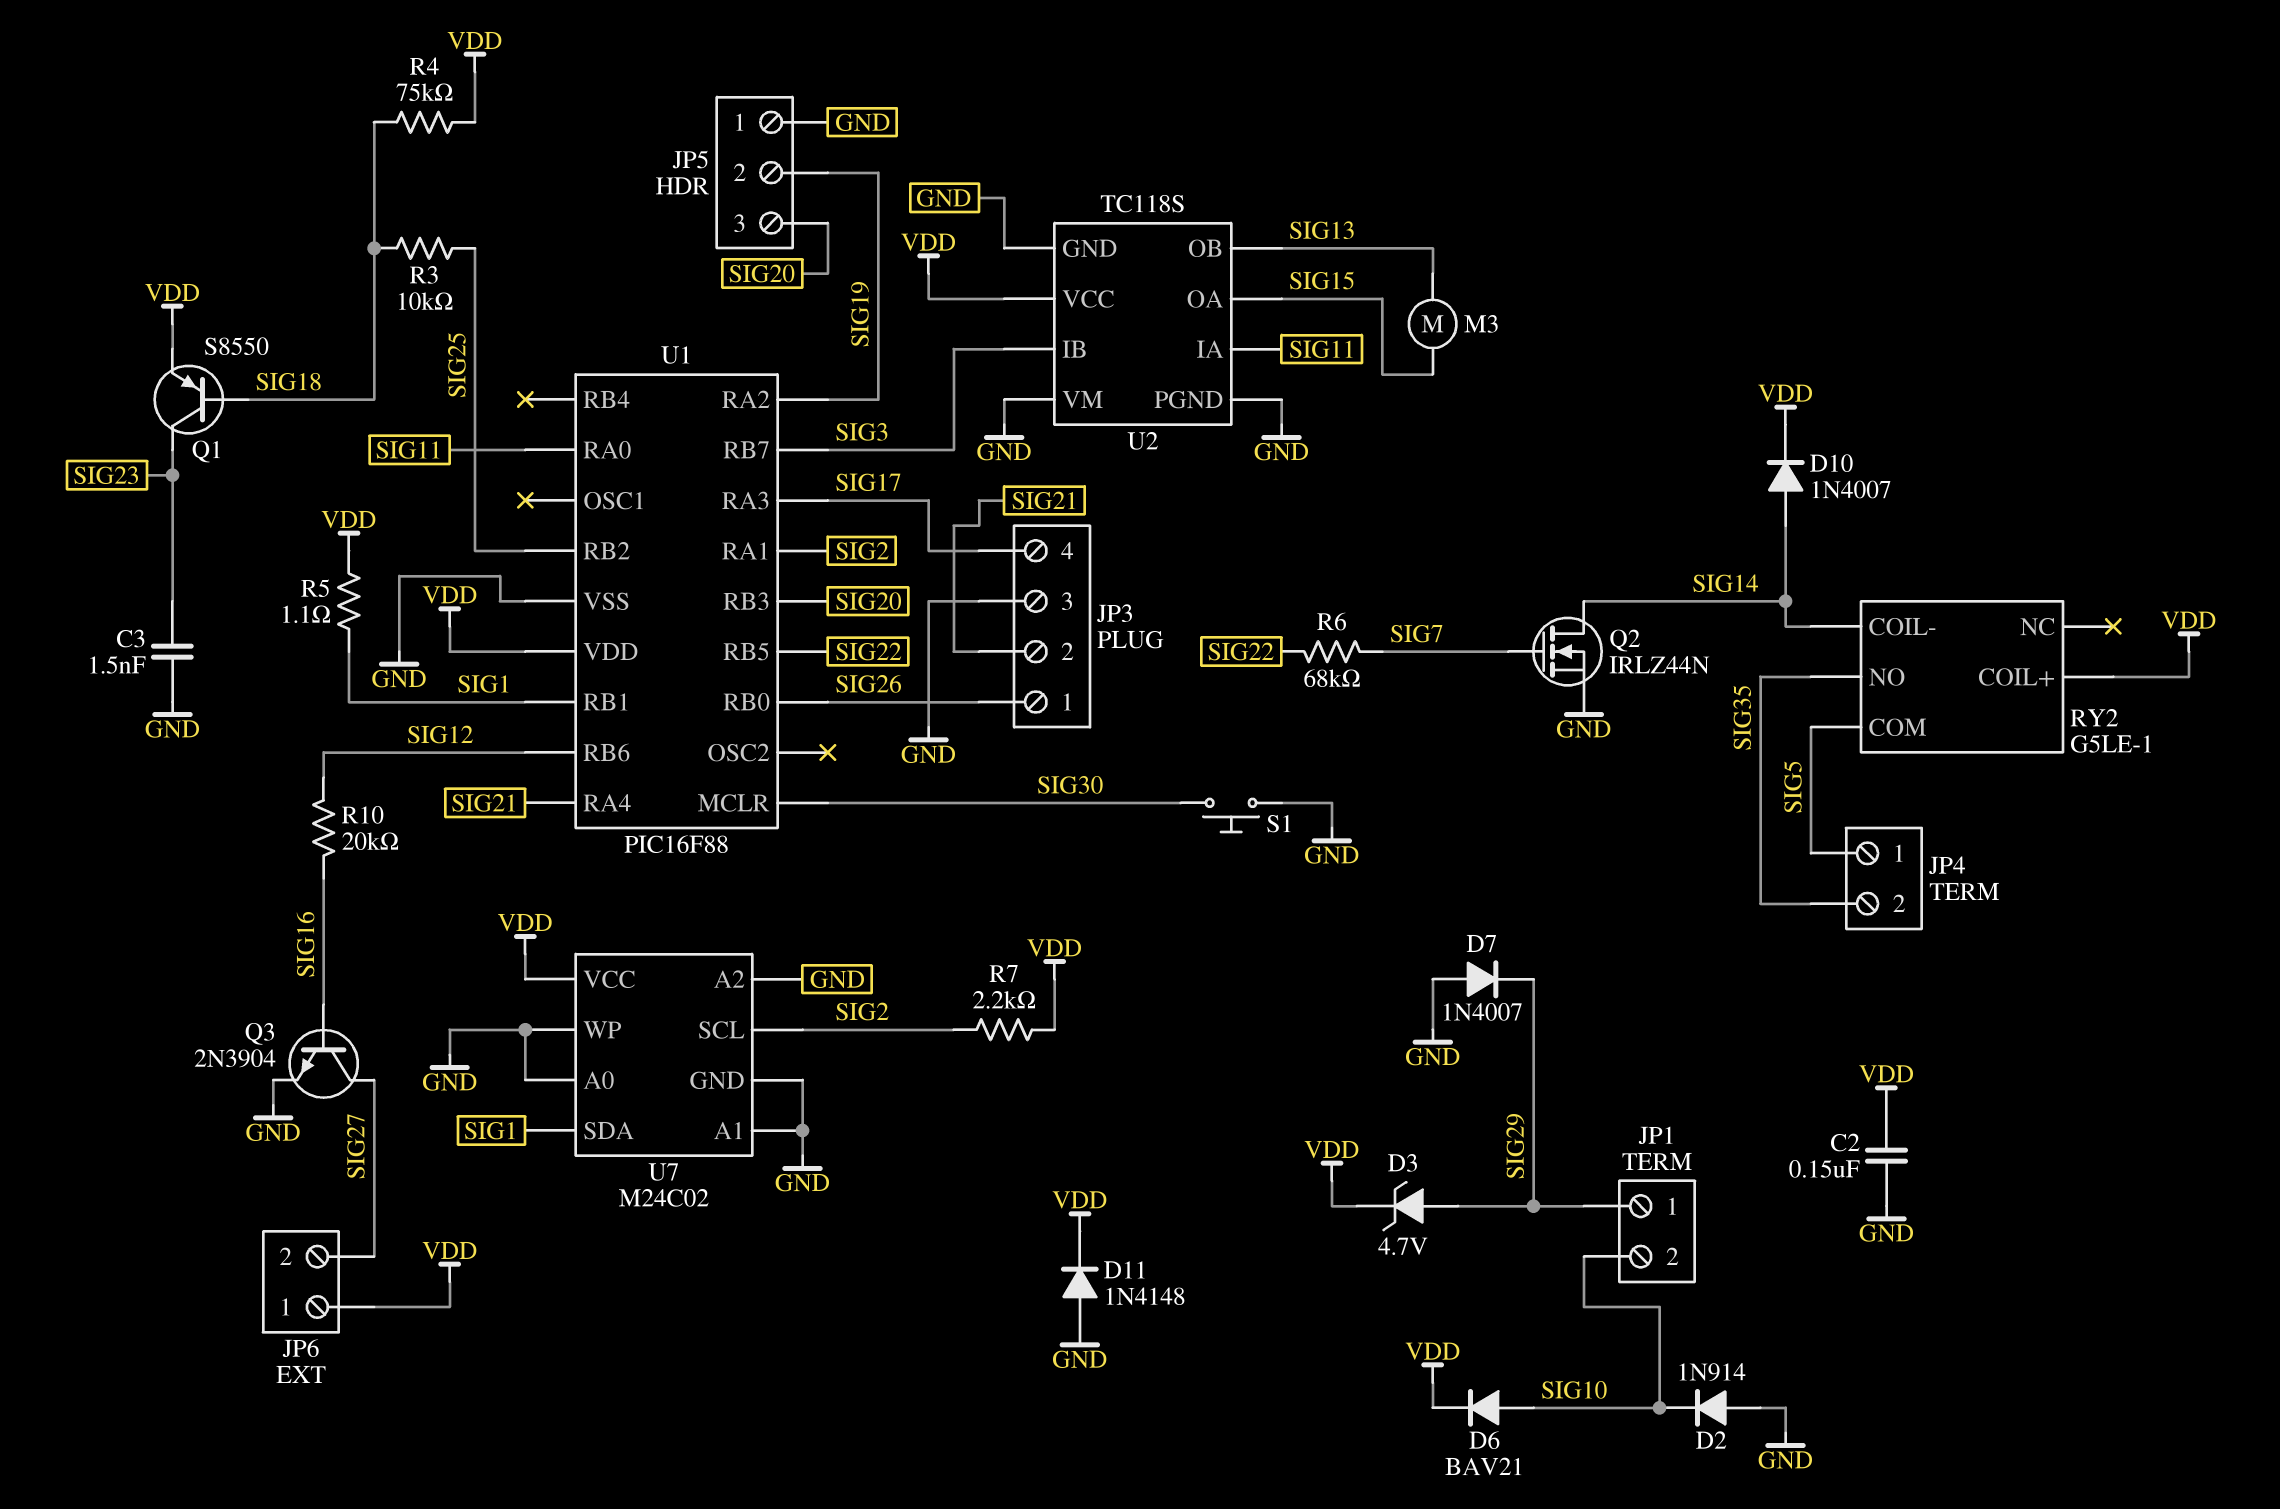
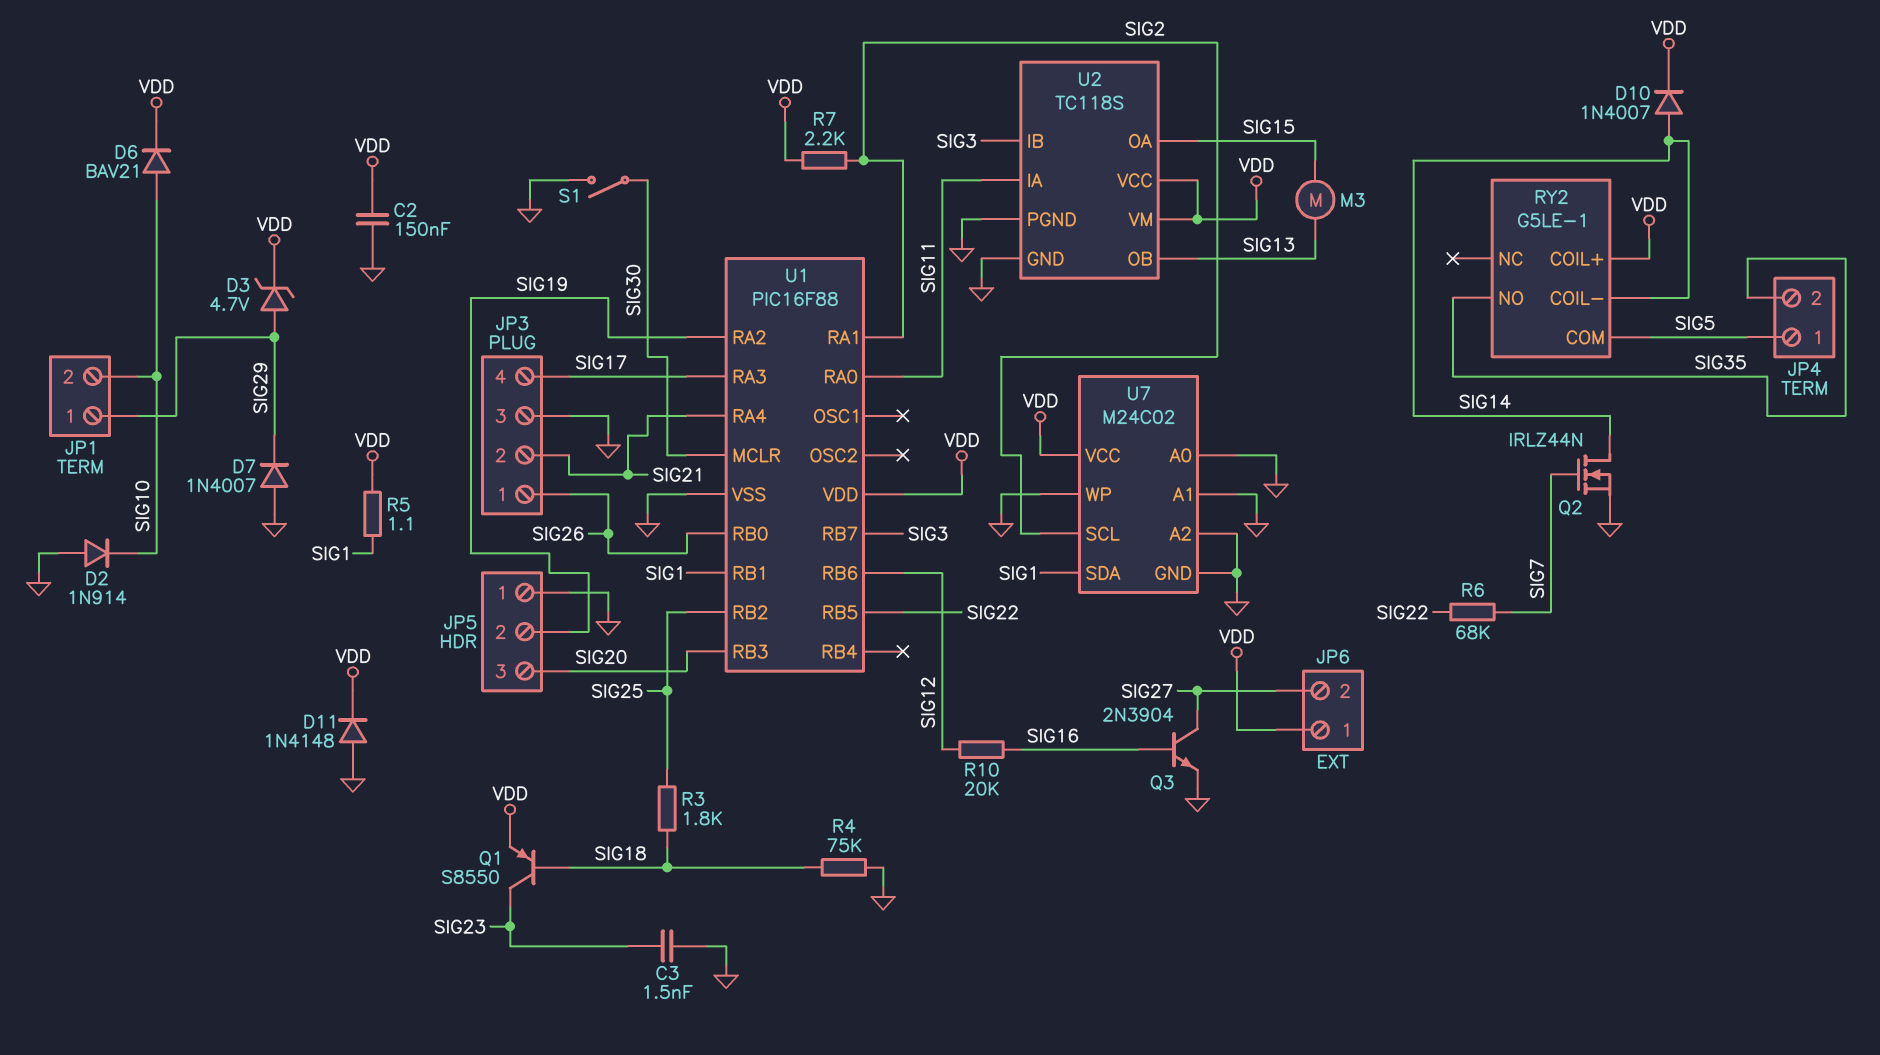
R3: 10k (SIG18, SIG25) -> 1.8k (SIG18, SIG25)
R4: 75k (SIG18, VDD) -> 75k (GND, SIG18)
S1: button (GND, SIG30) -> switch (GND, SIG30)
U2 pin VM: GND -> VDD

